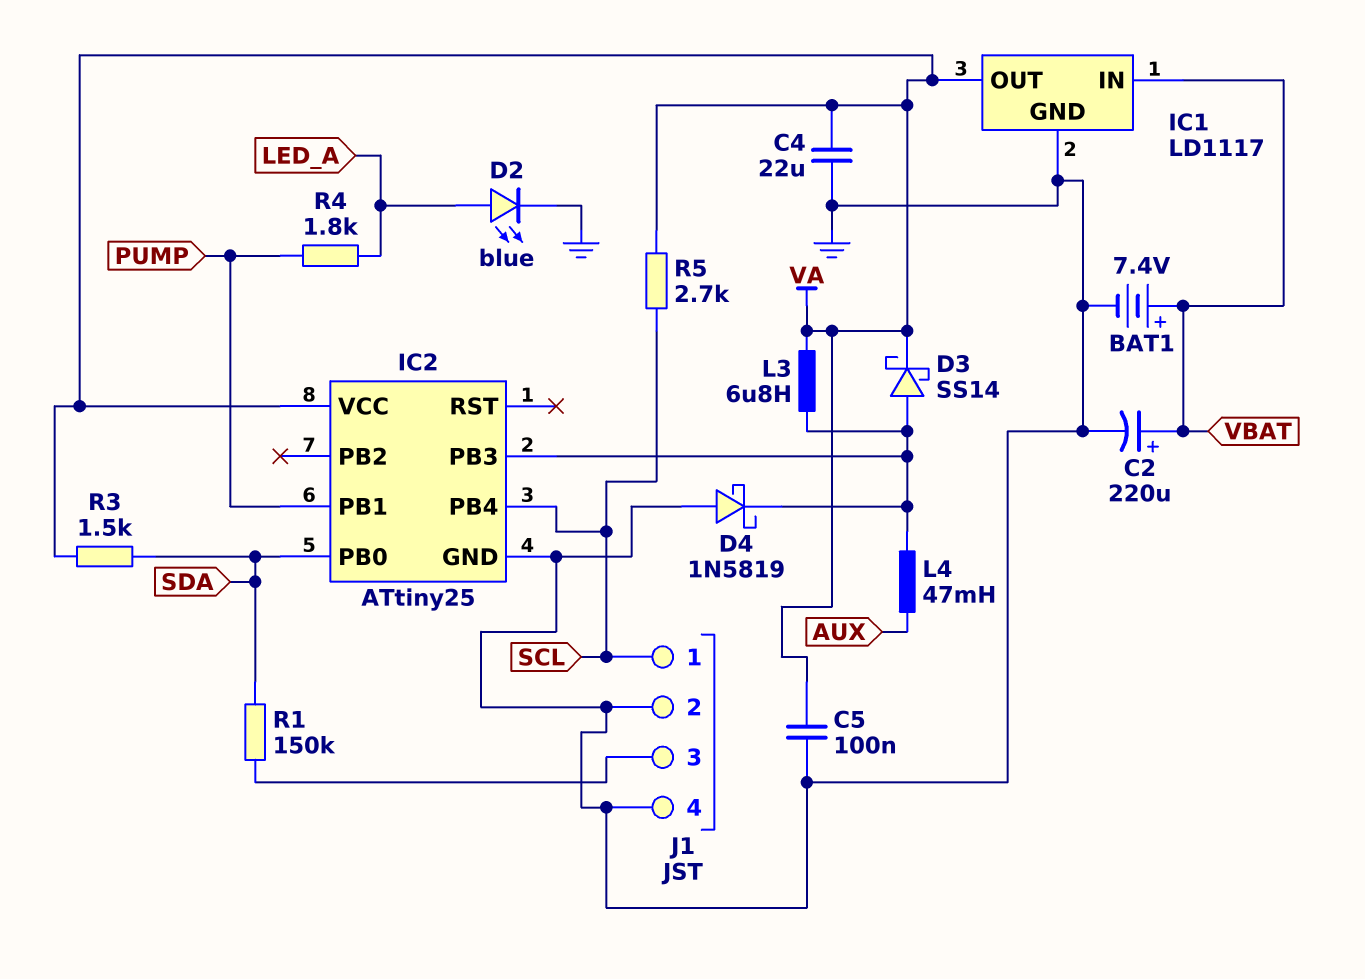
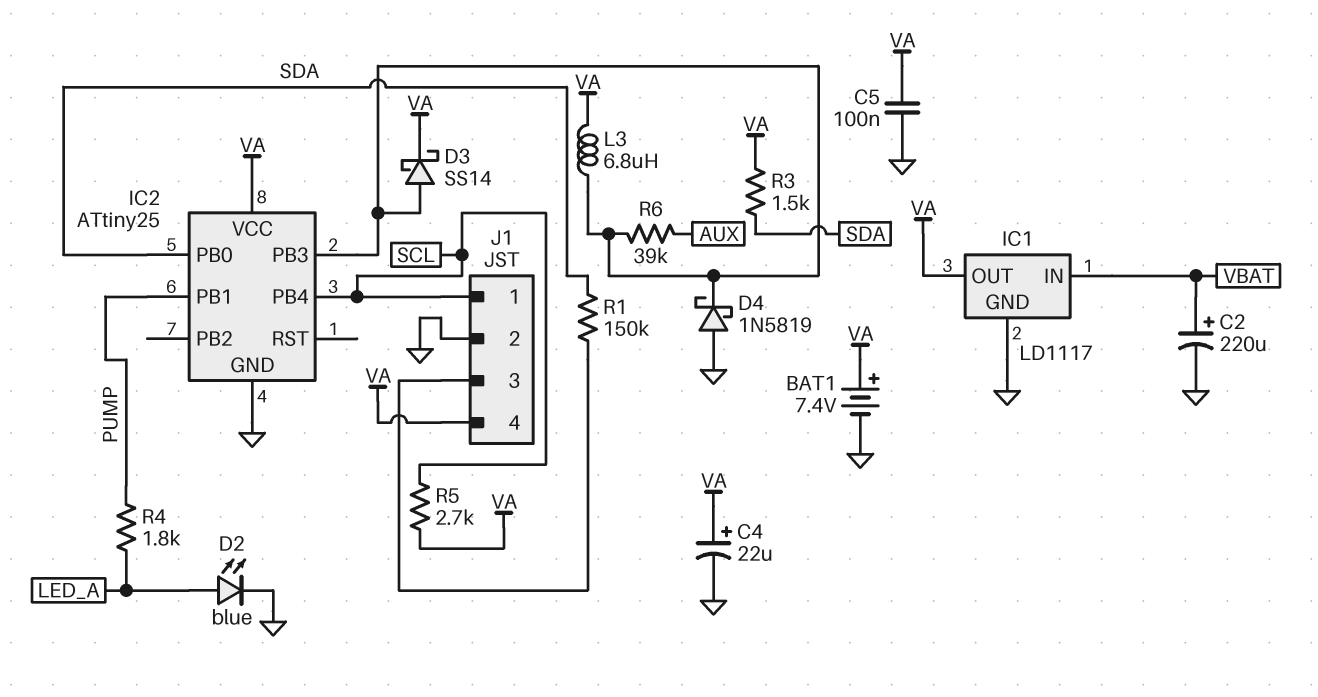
BAT1: 7.4V (plus VBAT, minus GND) -> 7.4V (plus VA, minus GND)
C4: 22uF (GND, VA) -> 22uF (plus VA, minus GND)
J1 pin 4: GND -> VA
L4: 47mH (AUX, IC2/PB3) -> none
R6: none -> 39k (AUX, IC2/PB3)

